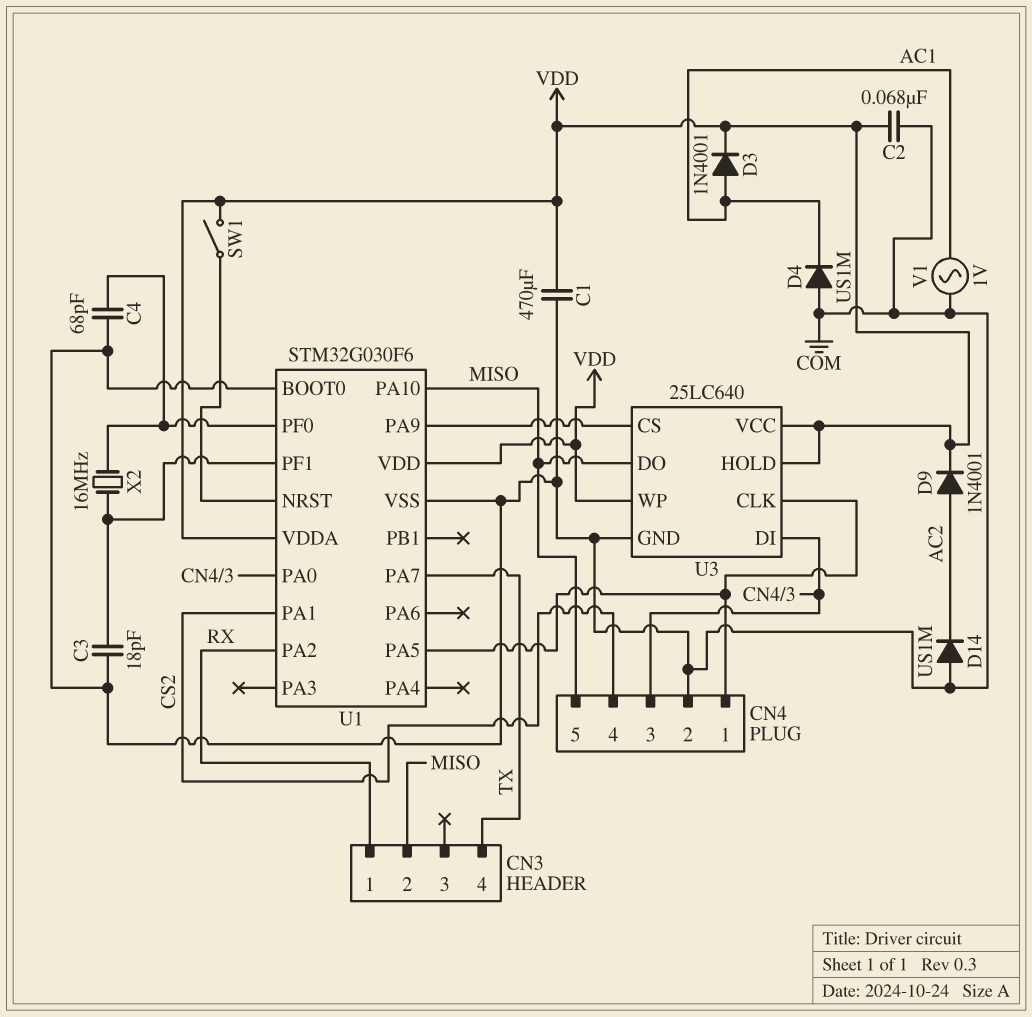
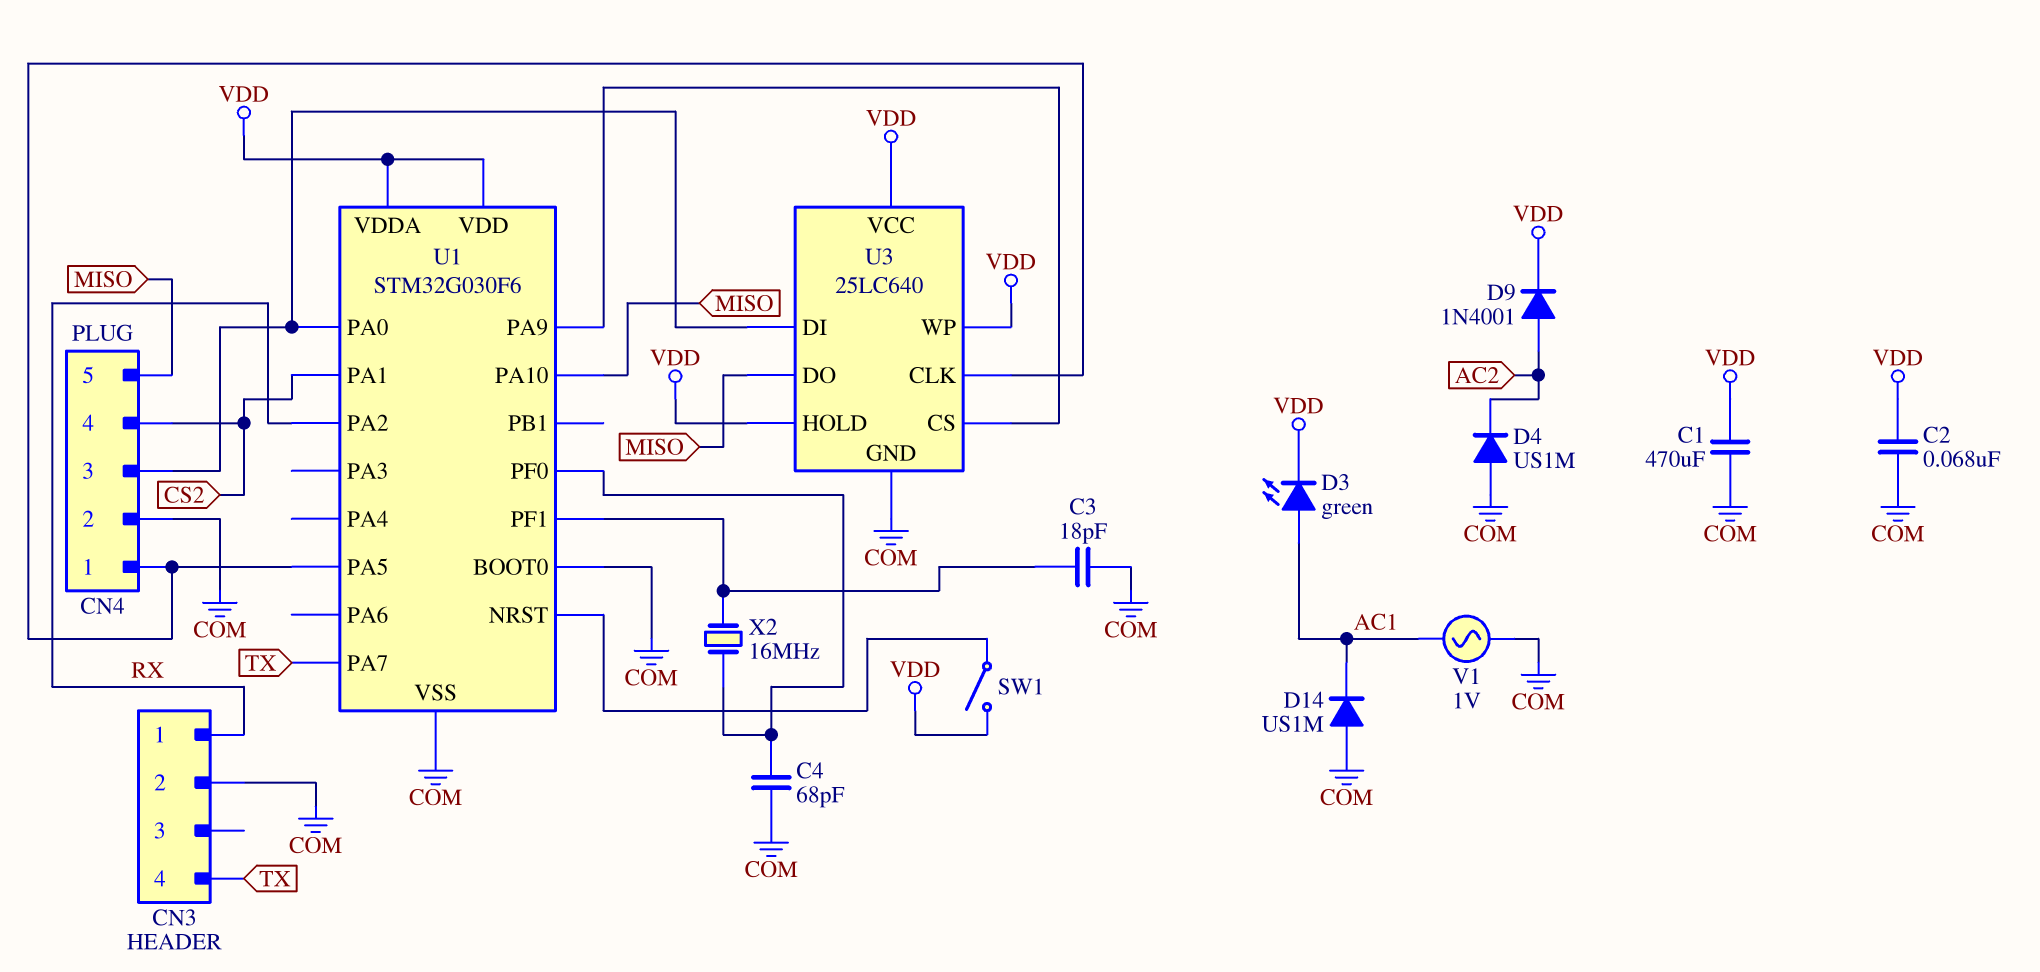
CN3 pin 2: MISO -> COM
D3: diode 1N4001 (A AC1, K VDD) -> LED green (A AC1, K VDD)
D4: diode US1M (A COM, K AC1) -> diode US1M (A COM, K AC2)
D14: diode US1M (A COM, K AC2) -> diode US1M (A COM, K AC1)

